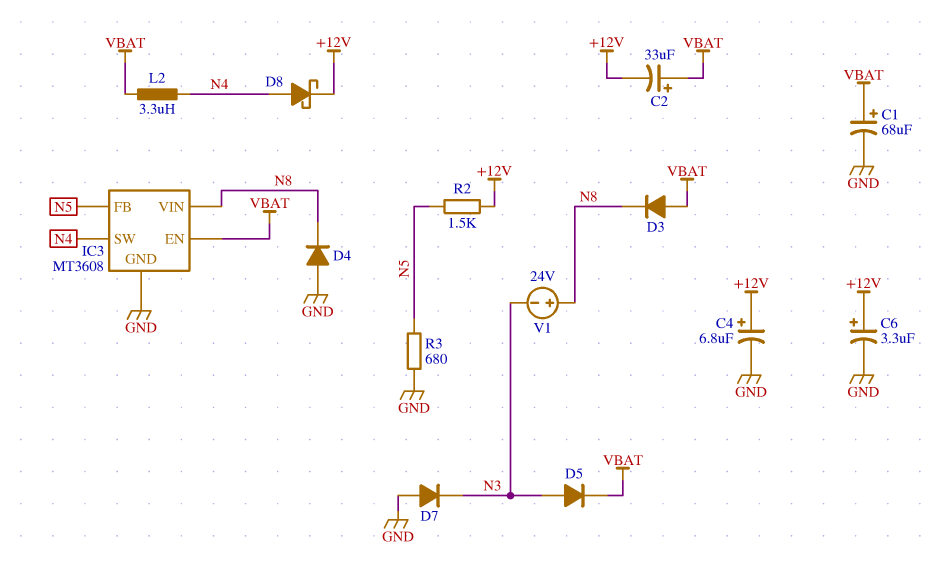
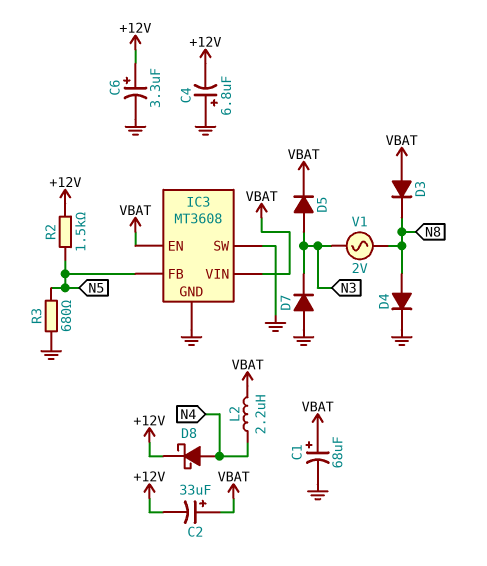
C4: 6.8uF (plus +12V, minus GND) -> 6.8uF (plus GND, minus +12V)
D4: diode (A GND, K N8) -> diode (A N8, K GND)
IC3 pin SW: N4 -> GND
IC3 pin VIN: N8 -> VBAT
L2: 3.3uH (N4, VBAT) -> 2.2uH (N4, VBAT)
V1: 24V (plus N8, minus N3) -> AC 2V (N3, N8)

